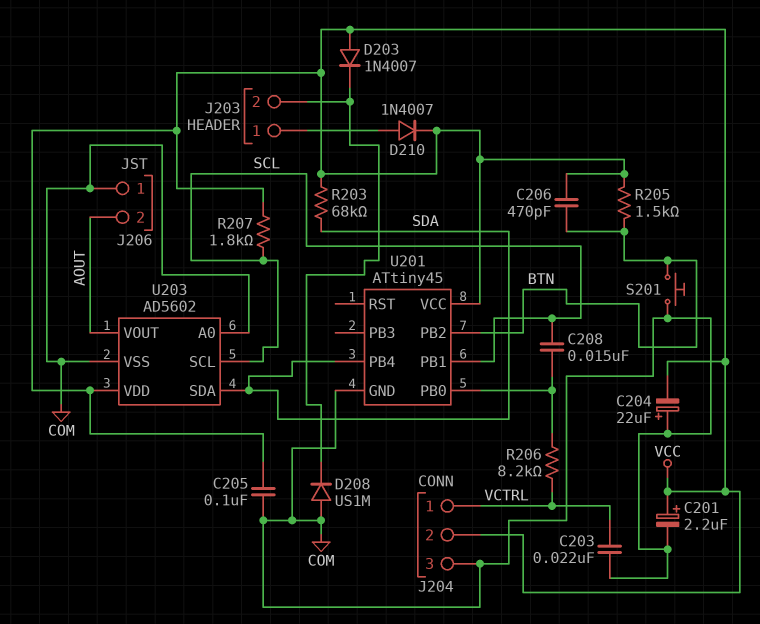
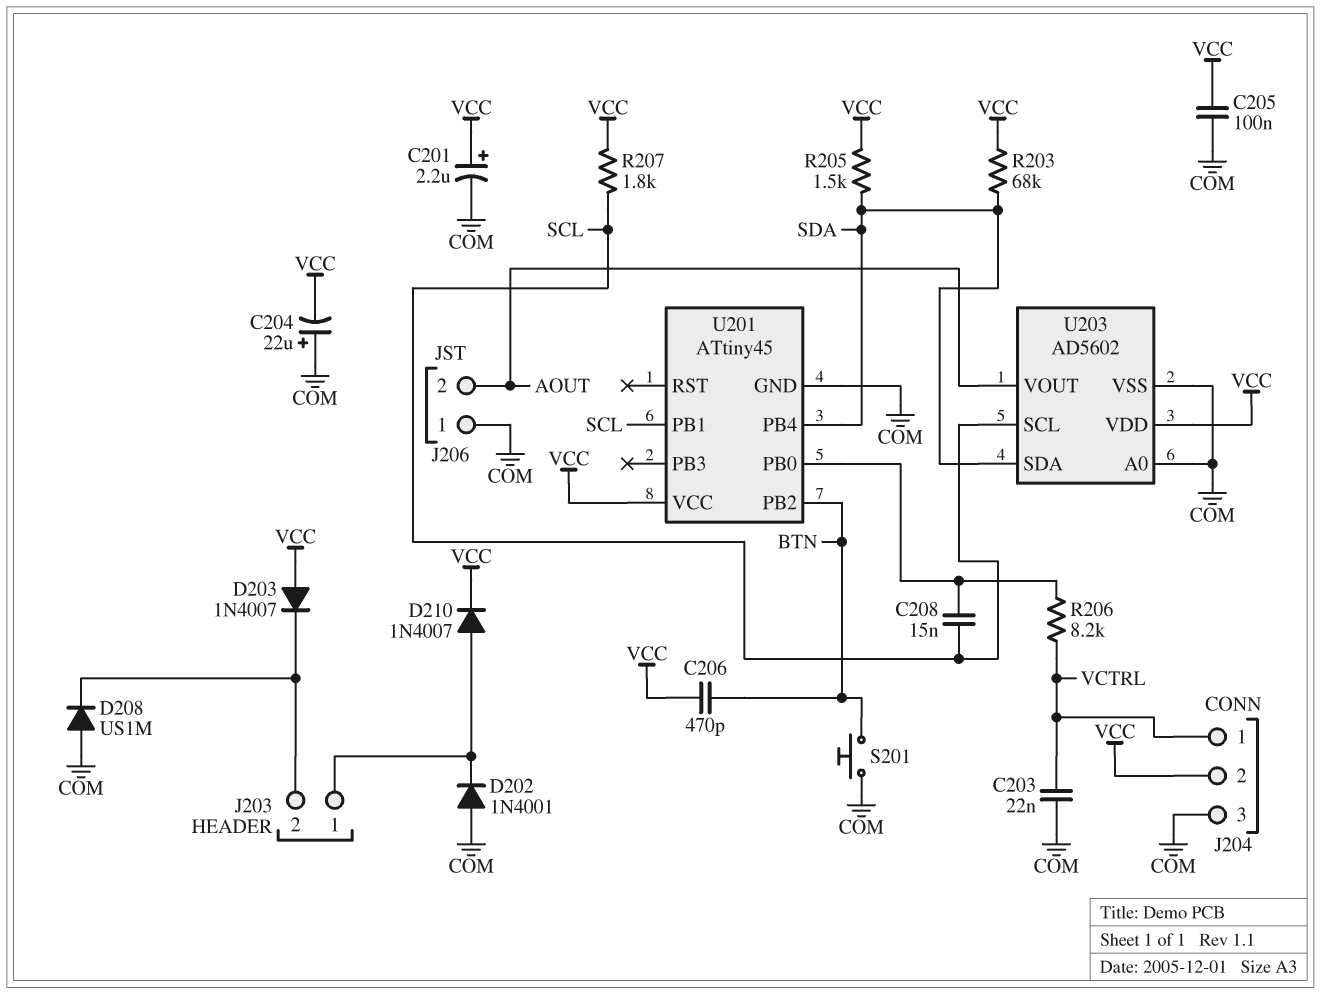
D202: none -> diode 1N4001 (A COM, K J203/1)
R205: 1.5k (BTN, VCC) -> 1.5k (SDA, VCC)

